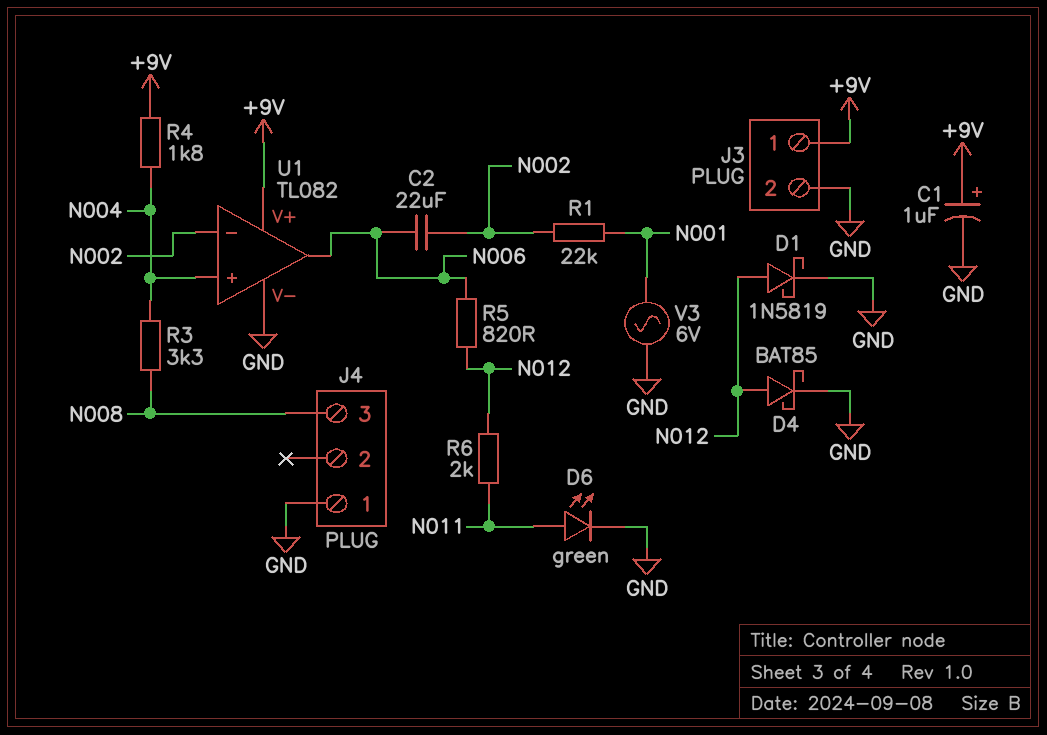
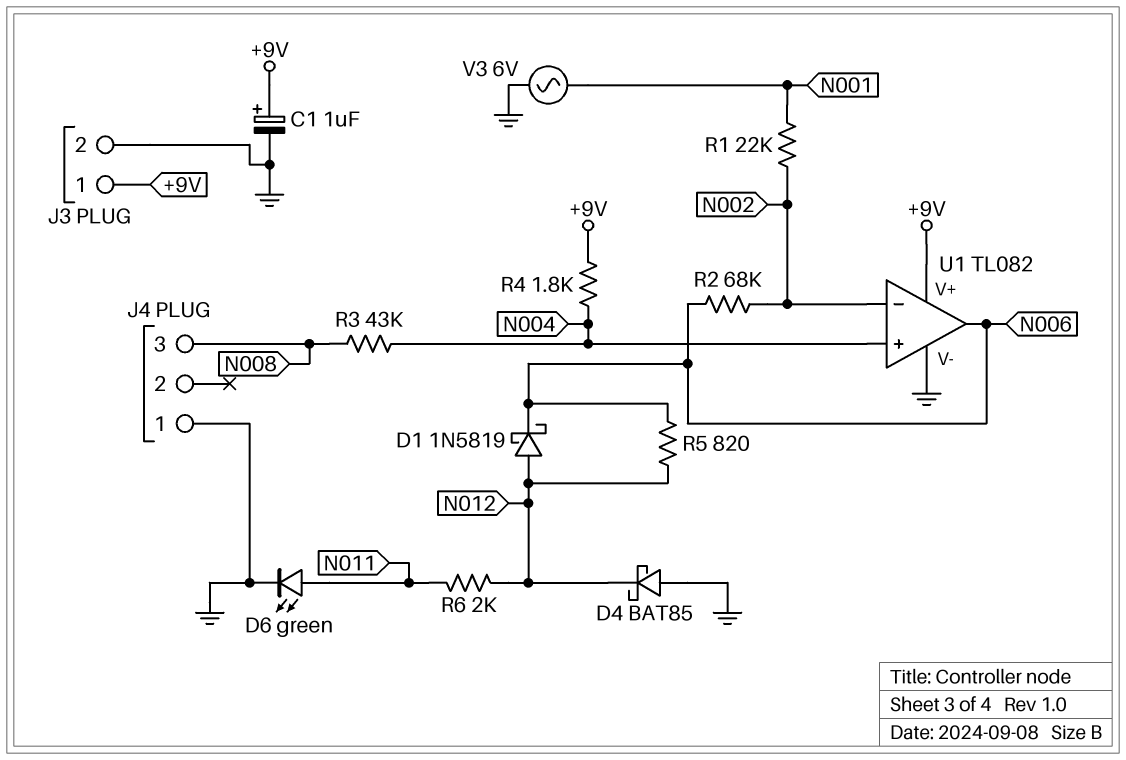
C2: 22uF (N002, N006) -> none
D1: schottky 1N5819 (A N012, K GND) -> schottky 1N5819 (A N012, K N006)
D4: schottky BAT85 (A N012, K GND) -> schottky BAT85 (A GND, K N012)
R2: none -> 68k (N002, N006)
R3: 3.3k (N004, N008) -> 43k (N004, N008)

